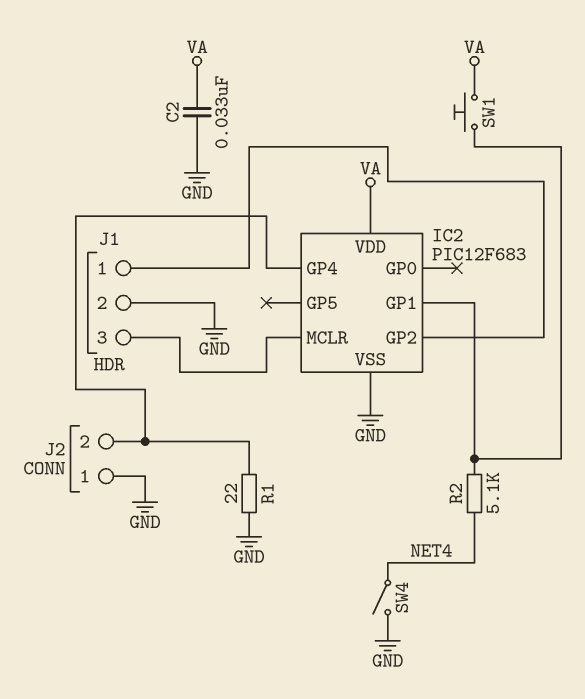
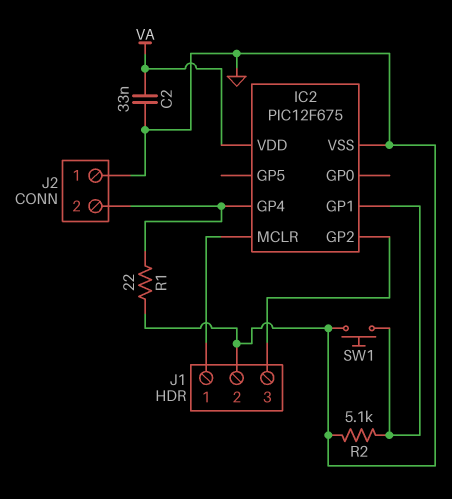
IC2: PIC12F683 -> PIC12F675
J1 pin 1: IC2/GP2 -> IC2/MCLR
J1 pin 3: IC2/MCLR -> IC2/GP2
R2: 5.1k (IC2/GP1, NET4) -> 5.1k (GND, IC2/GP1)
SW1: button (IC2/GP1, VA) -> button (GND, IC2/GP1)
SW4: switch (GND, NET4) -> none

